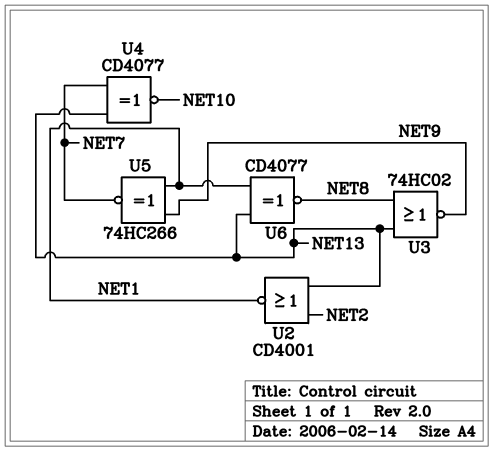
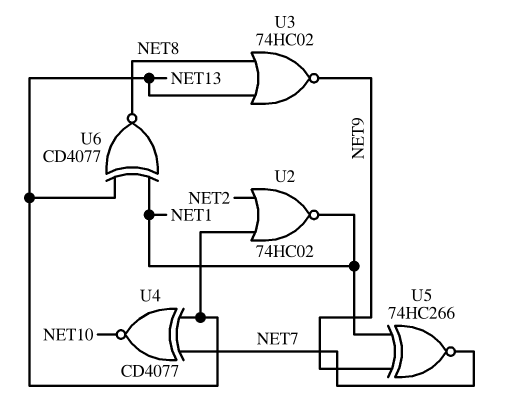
U2: NOR CD4001 (in NET2, in NET13, out NET1) -> NOR 74HC02 (in NET2, in NET13, out NET1)

